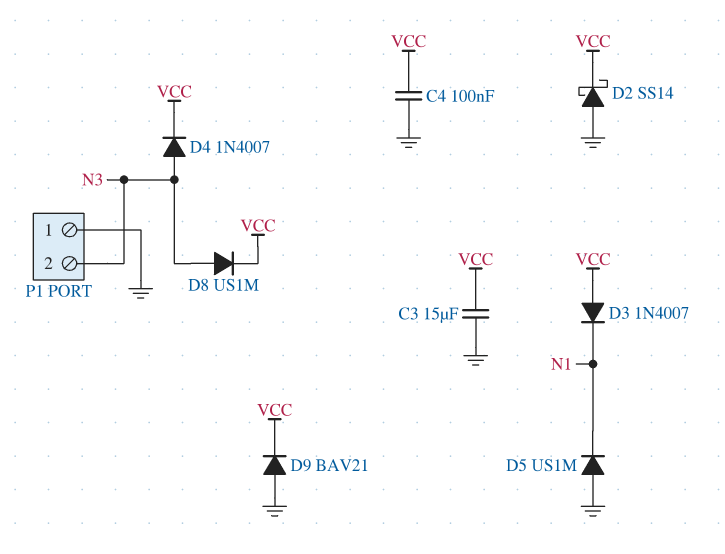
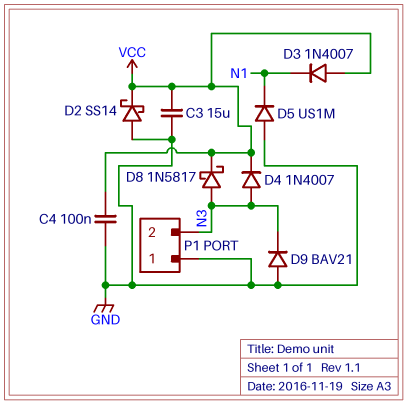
D8: diode US1M (A N3, K VCC) -> schottky 1N5817 (A N3, K VCC)
D9: diode BAV21 (A GND, K VCC) -> diode BAV21 (A GND, K N3)

